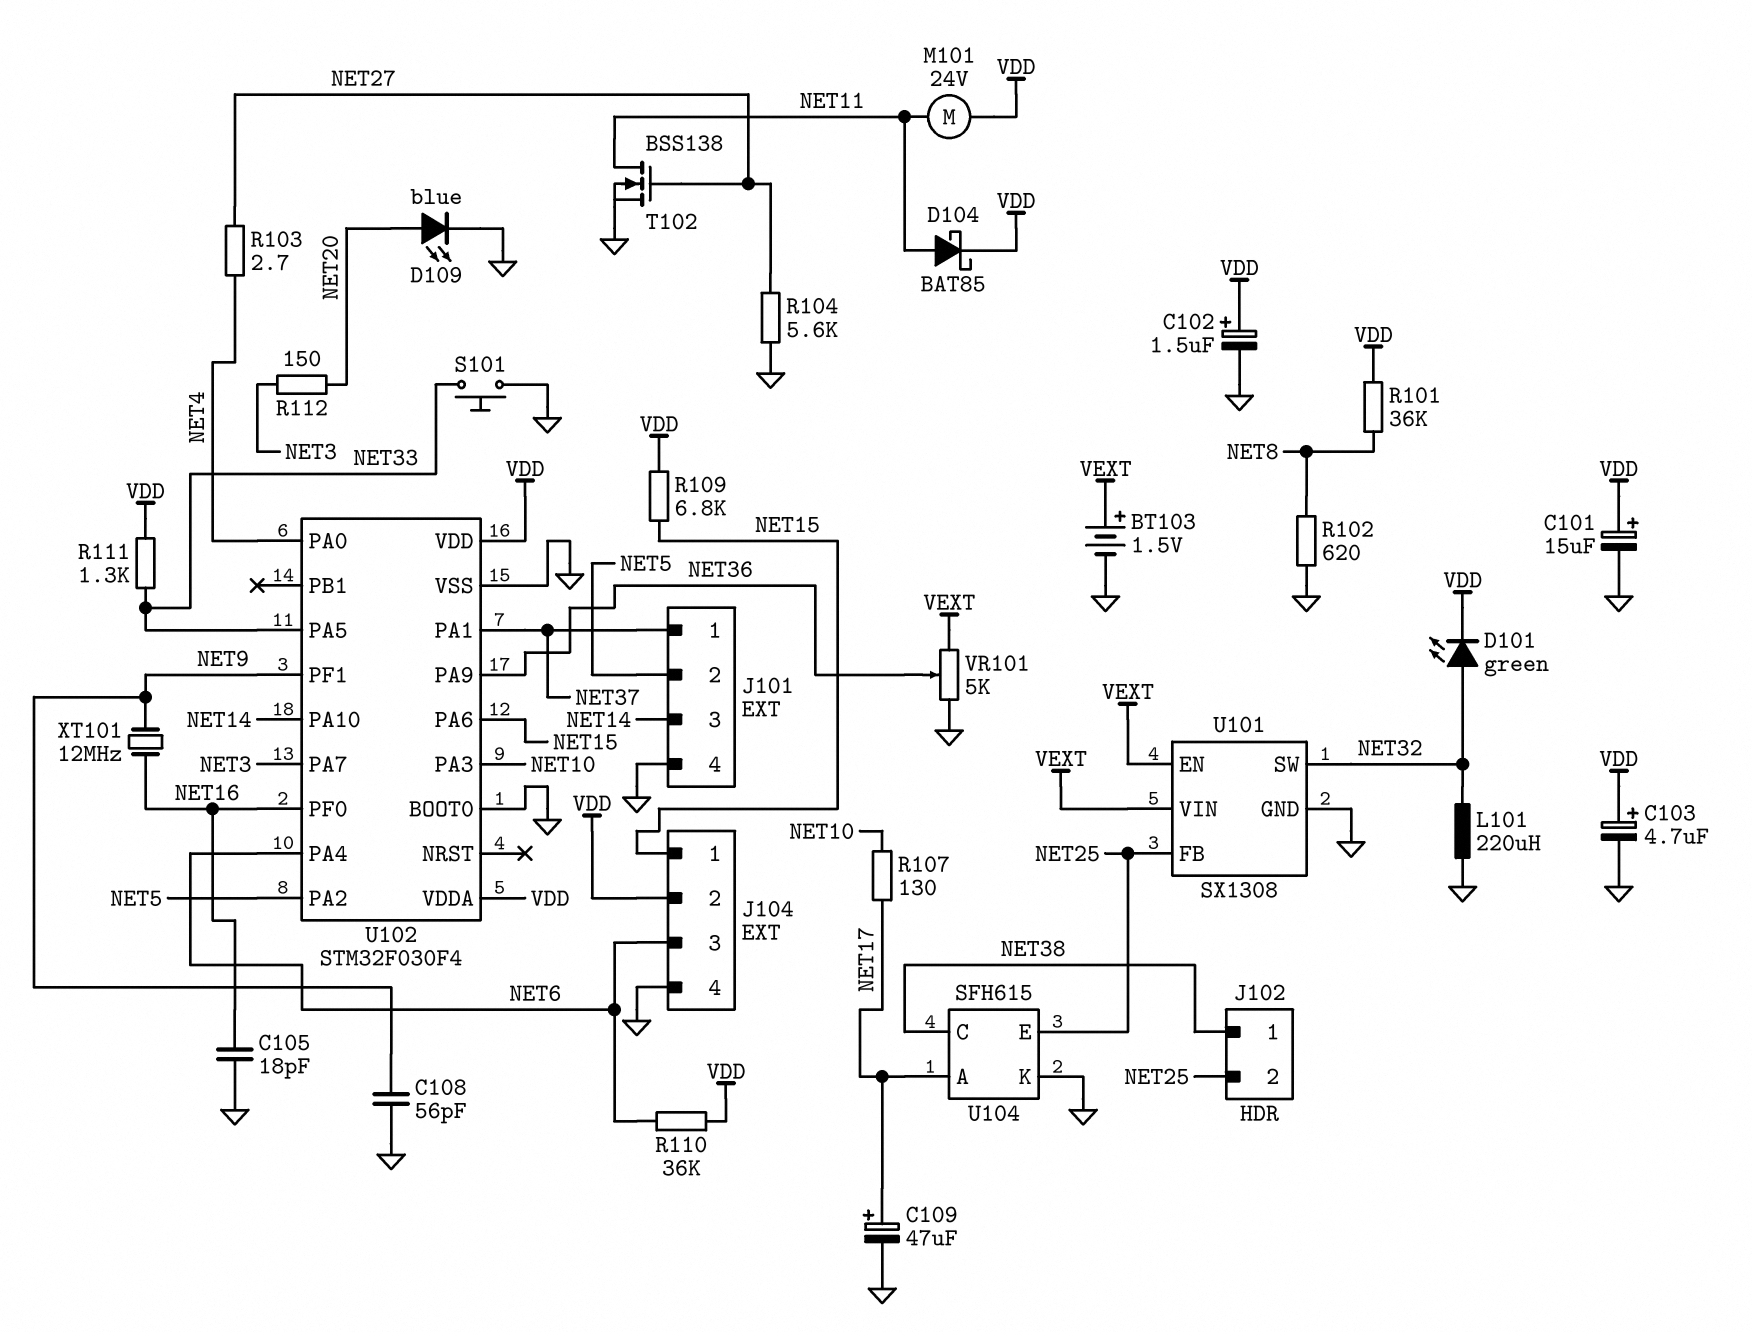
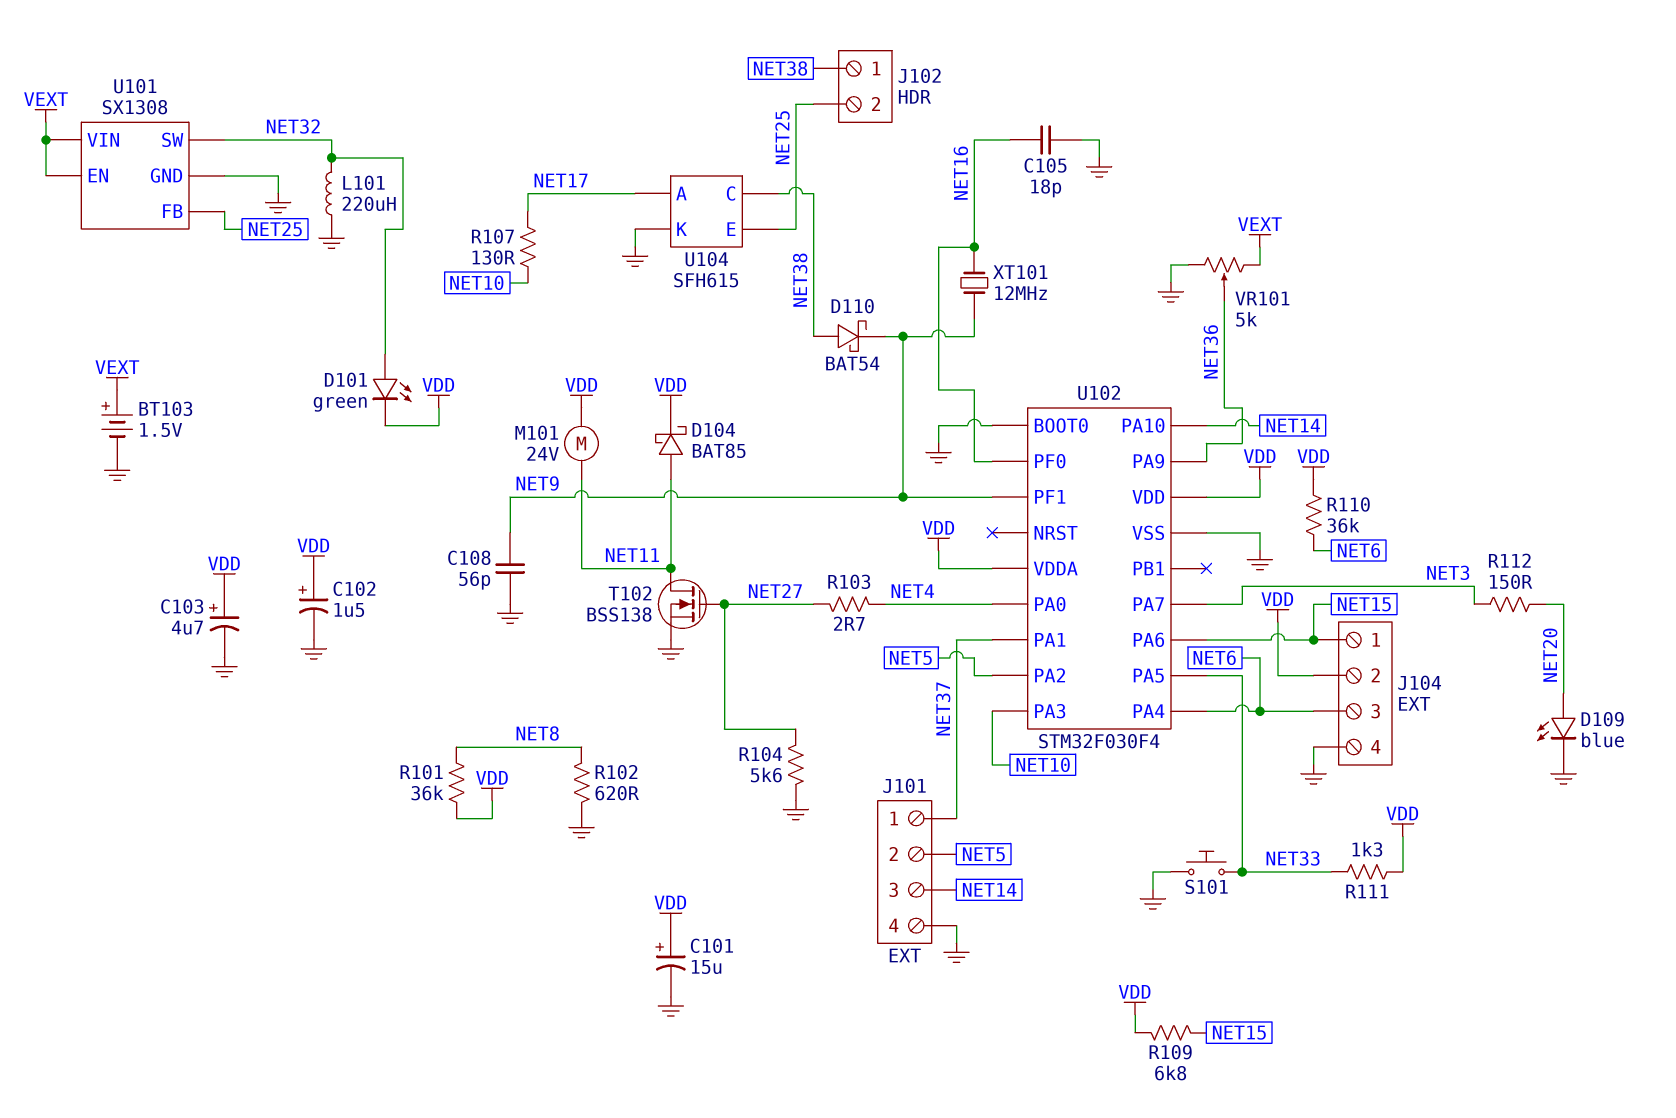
C109: 47uF (plus NET17, minus GND) -> none
D110: none -> schottky BAT54 (A NET38, K NET9)

